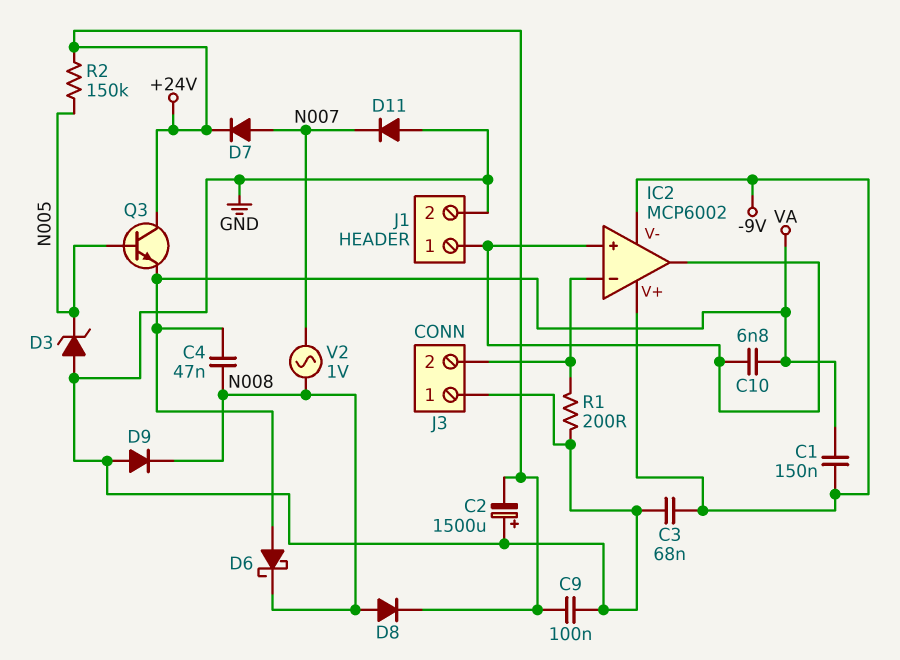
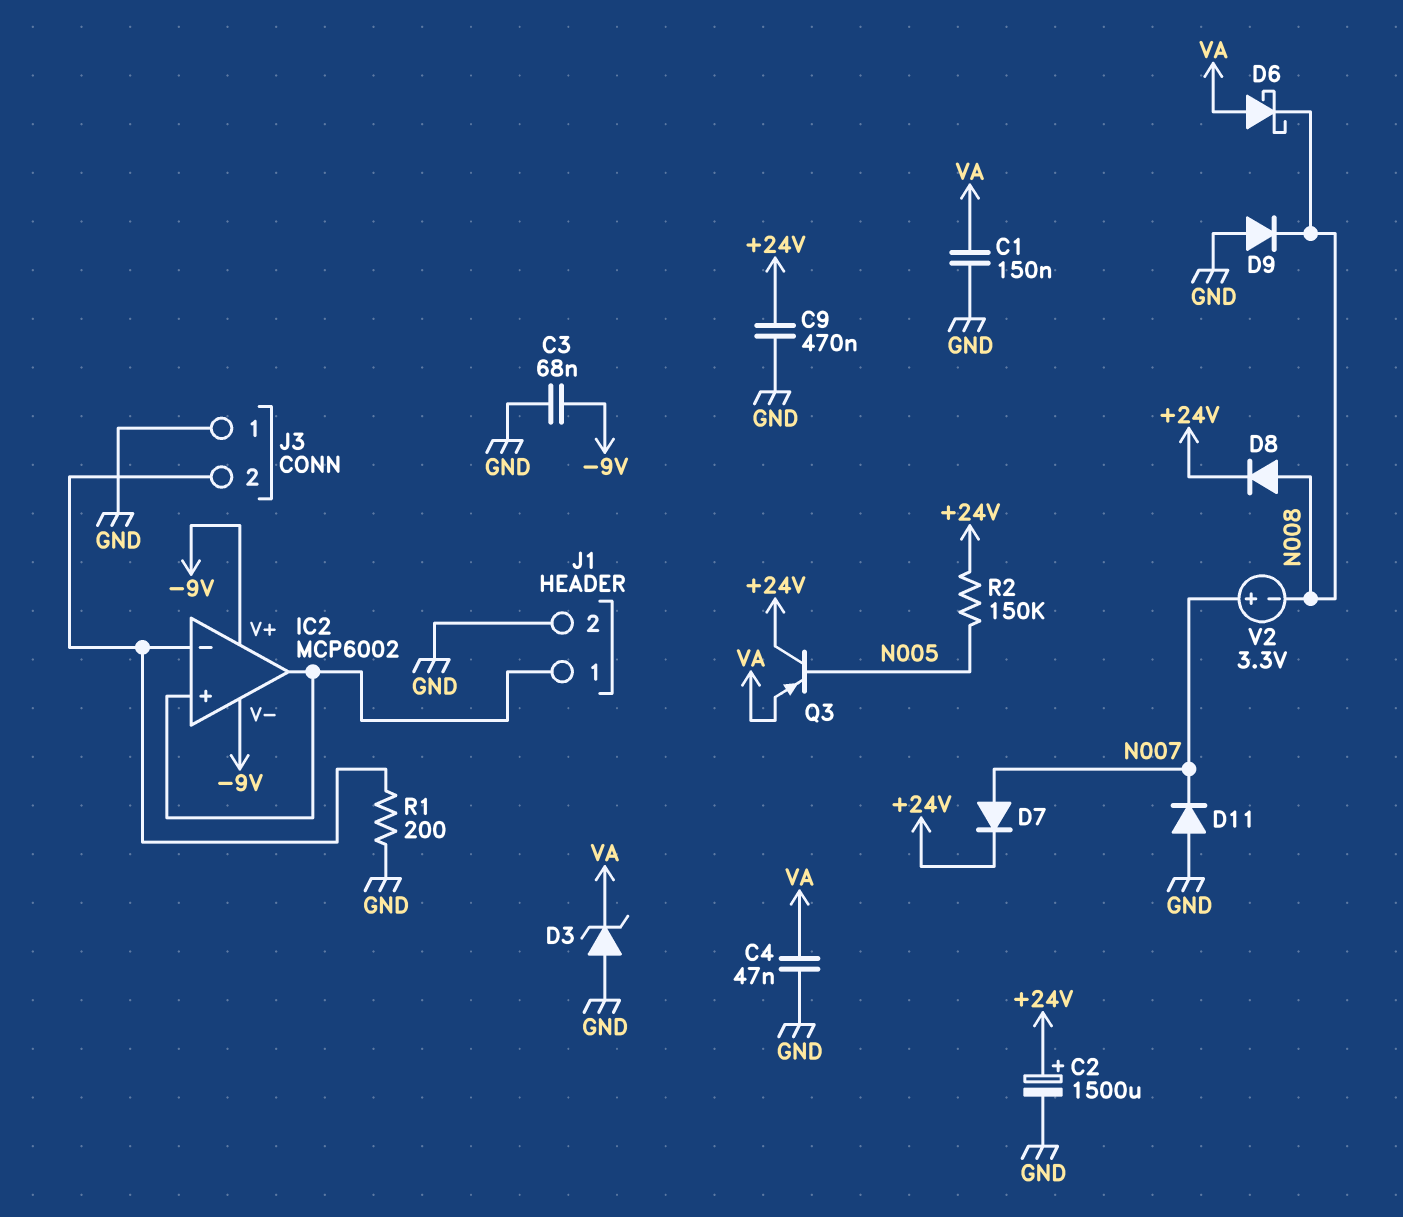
C1: 150nF (-9V, VA) -> 150nF (GND, VA)
C2: 1500uF (plus GND, minus +24V) -> 1500uF (plus +24V, minus GND)
C4: 47nF (N008, VA) -> 47nF (GND, VA)
C9: 100nF (+24V, GND) -> 470nF (+24V, GND)
C10: 6.8nF (IC2/in+, VA) -> none
D3: zener (A GND, K N005) -> zener (A GND, K VA)
Q3: NPN (B N005, C +24V, E VA) -> PNP (B N005, C +24V, E VA)
V2: AC 1V (N007, N008) -> 3.3V (plus N007, minus N008)

